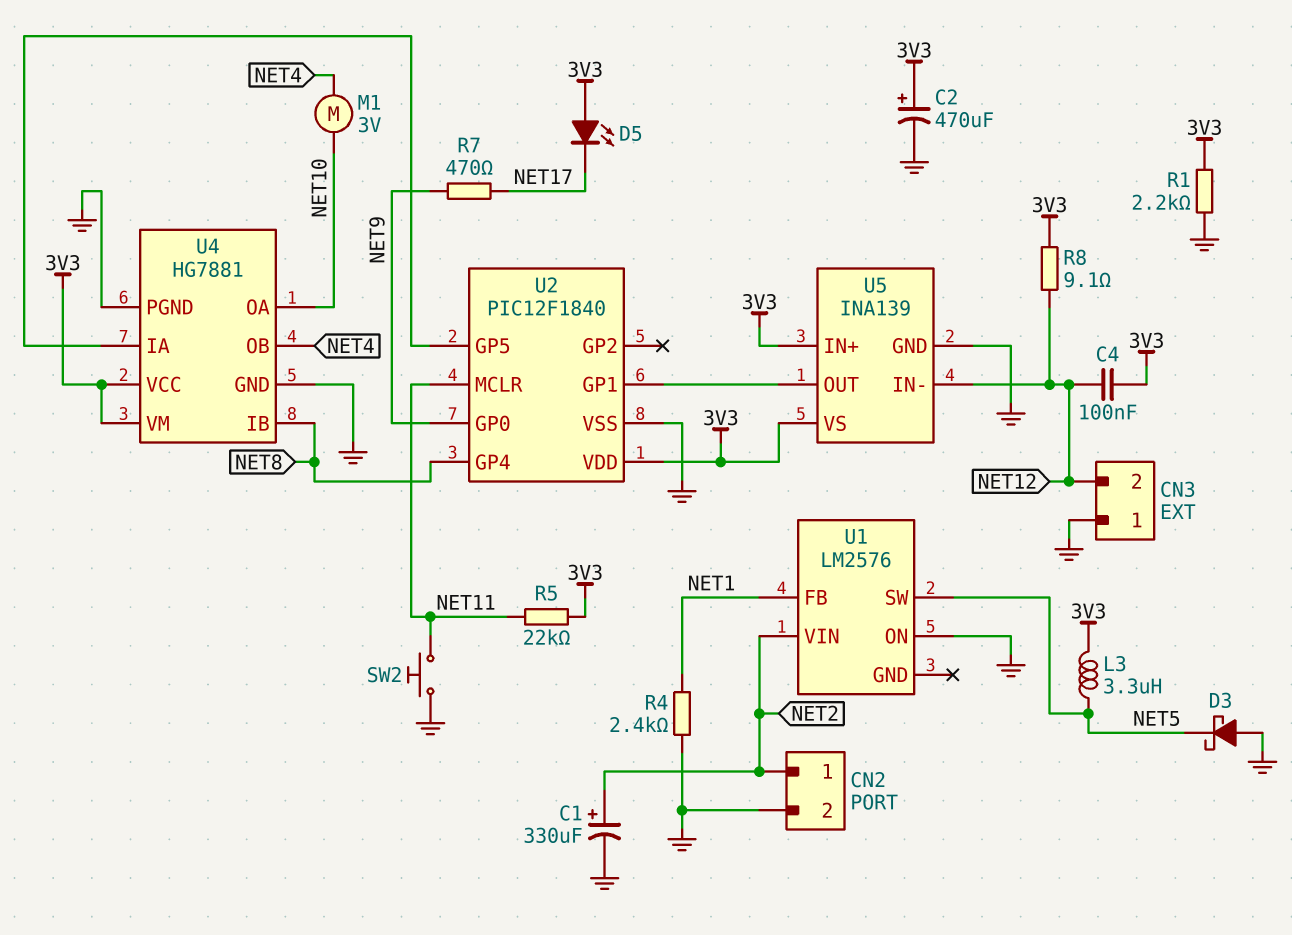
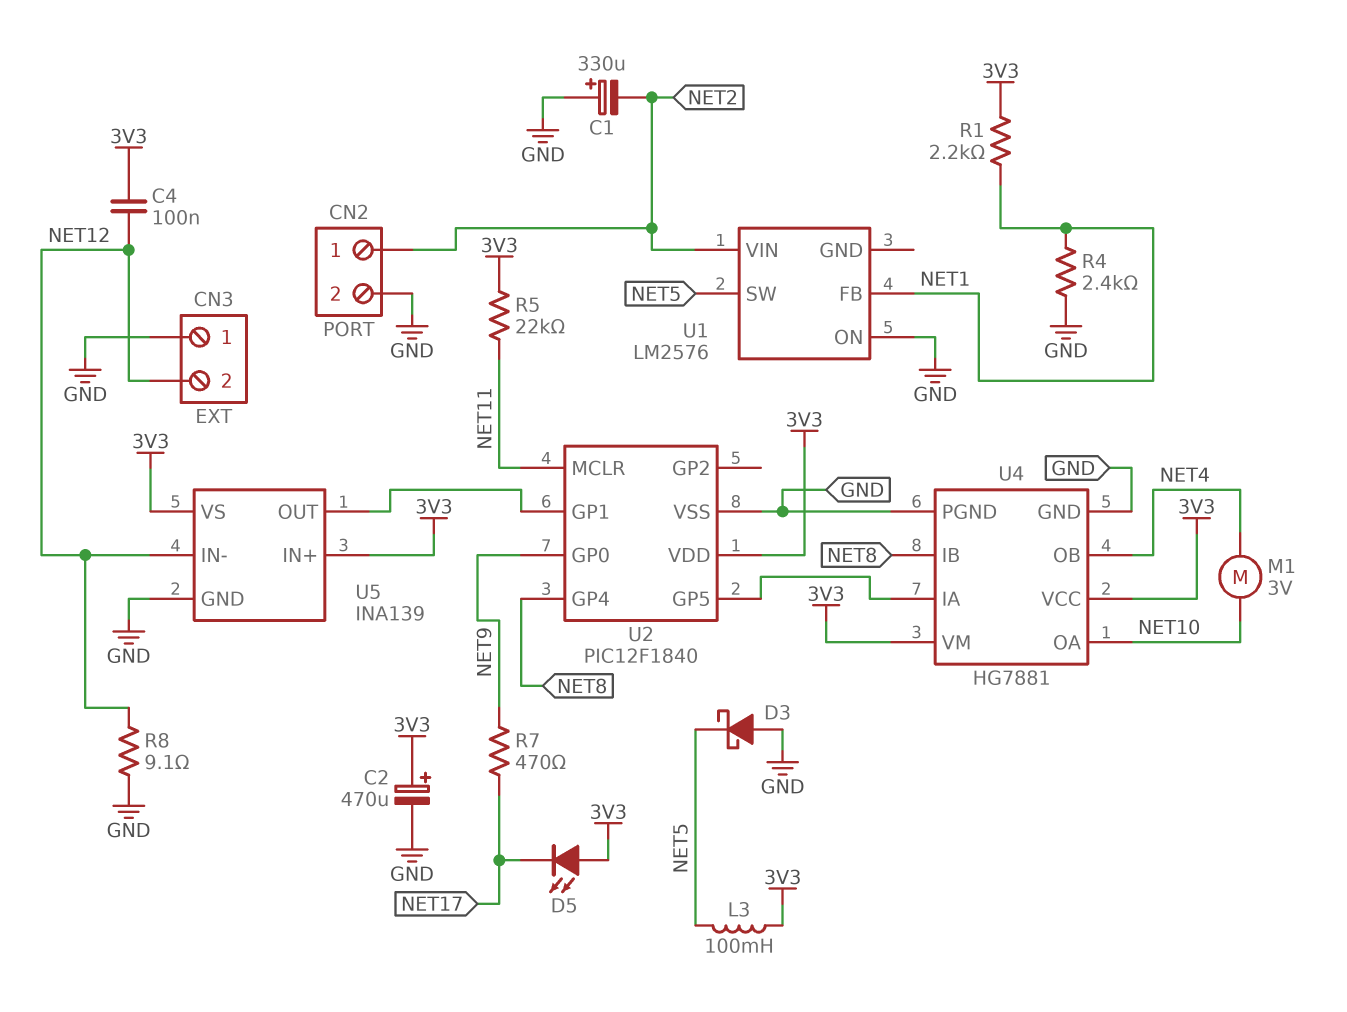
C1: 330uF (plus NET2, minus GND) -> 330uF (plus GND, minus NET2)
L3: 3.3uH (3V3, NET5) -> 100mH (3V3, NET5)
R1: 2.2k (3V3, GND) -> 2.2k (3V3, NET1)
R8: 9.1 (3V3, NET12) -> 9.1 (GND, NET12)
SW2: button (GND, NET11) -> none

